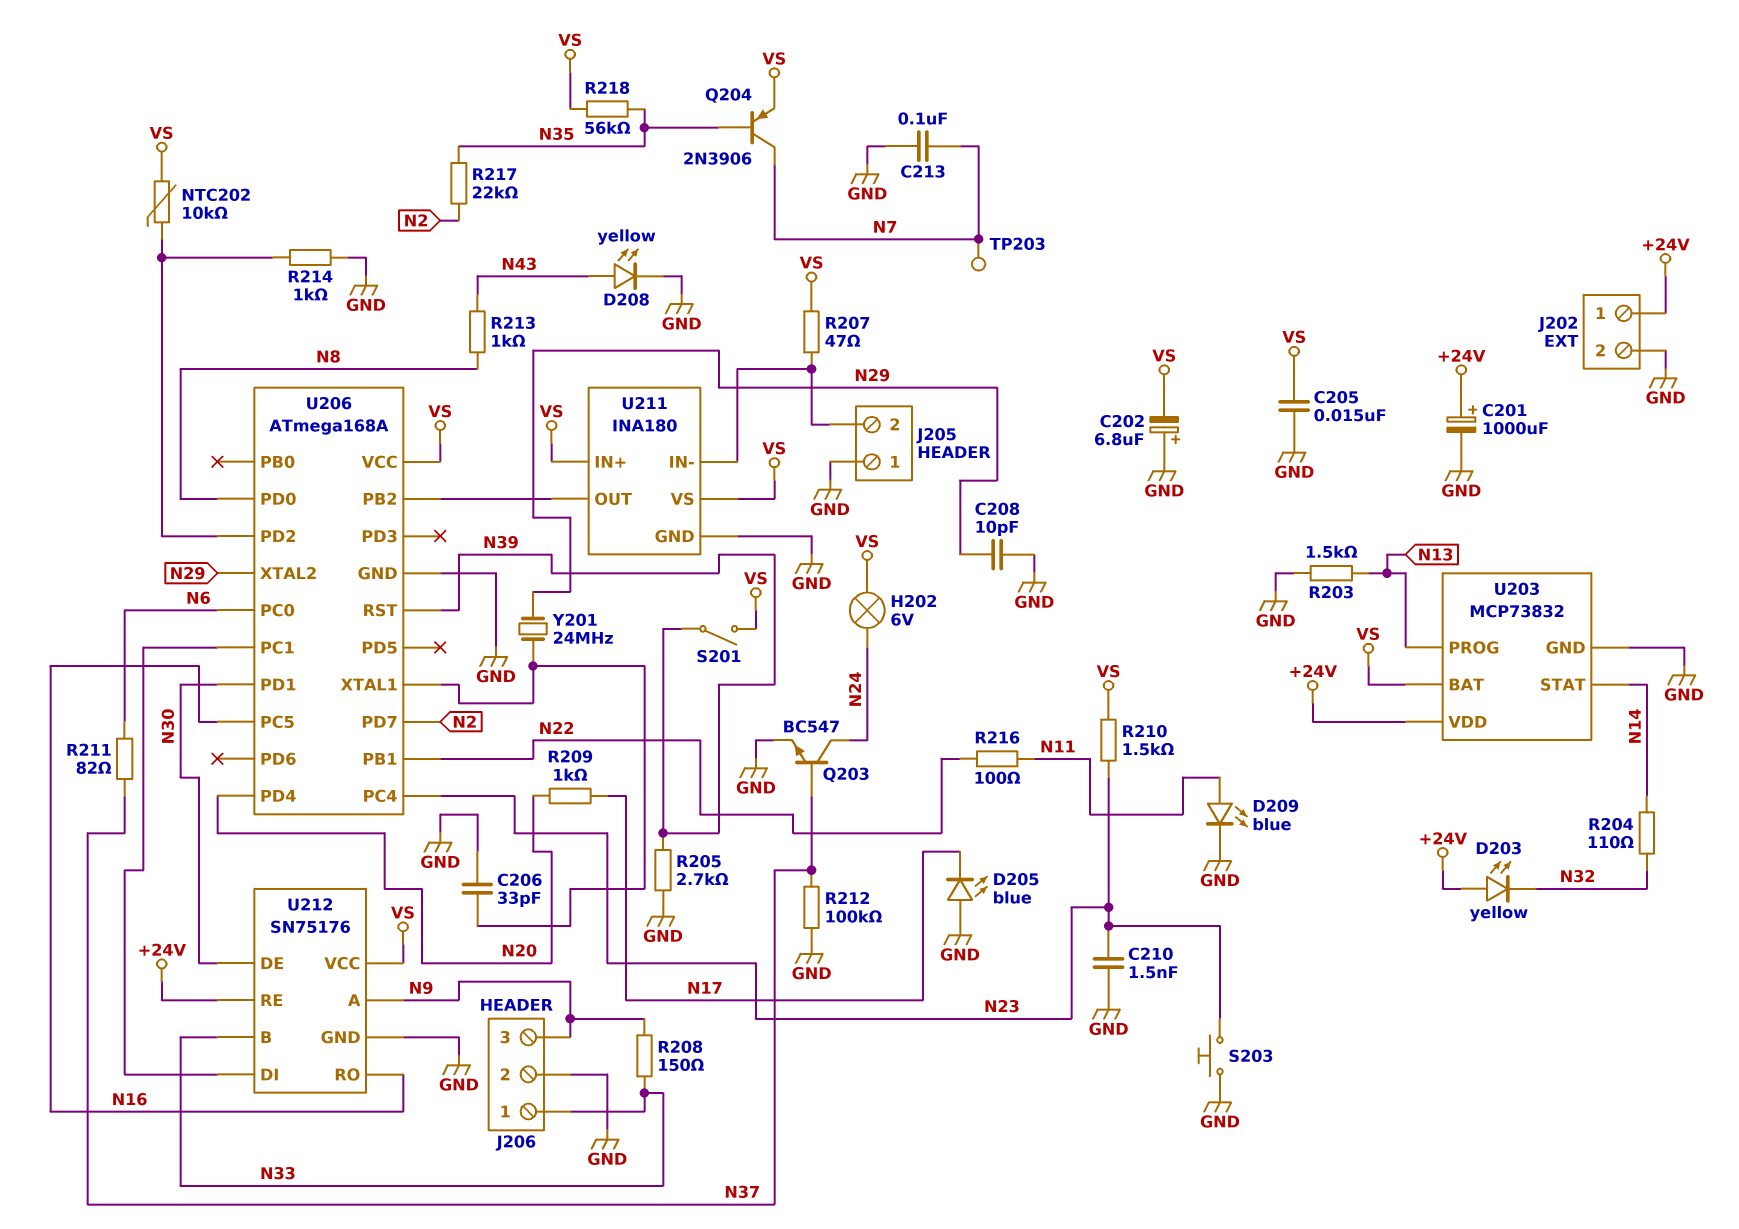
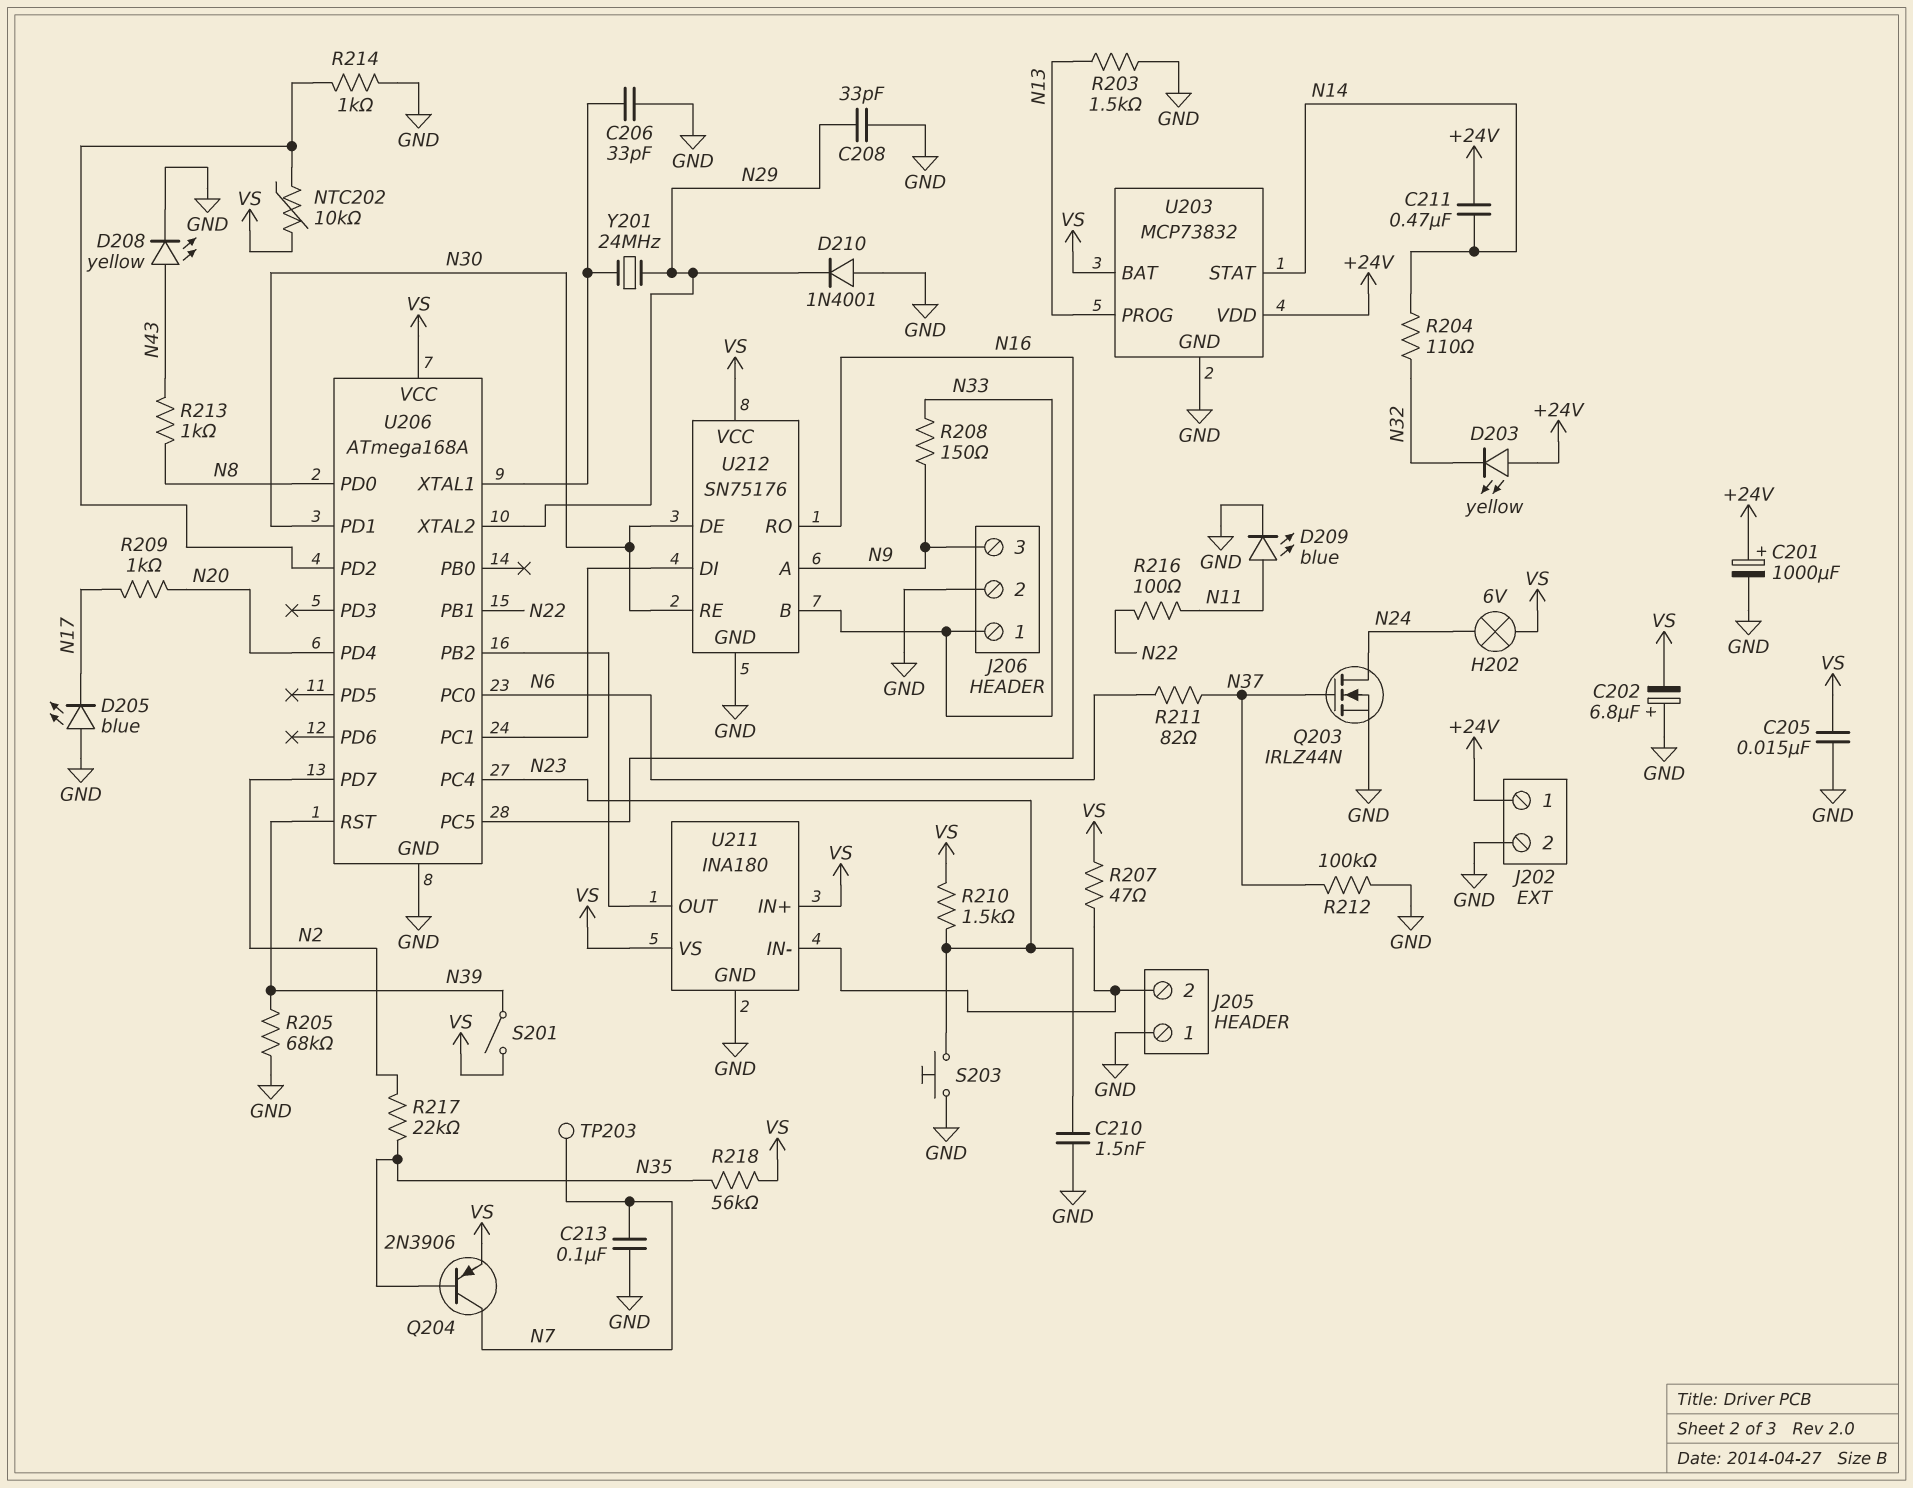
C208: 10pF (GND, N29) -> 33pF (GND, N29)
C211: none -> 470nF (+24V, N14)
D210: none -> diode 1N4001 (A GND, K N29)
Q203: NPN BC547 (B N37, C N24, E GND) -> NMOS IRLZ44N (G N37, D N24, S GND)
R205: 2.7k (GND, N39) -> 68k (GND, N39)
U212 pin RE: +24V -> N30

